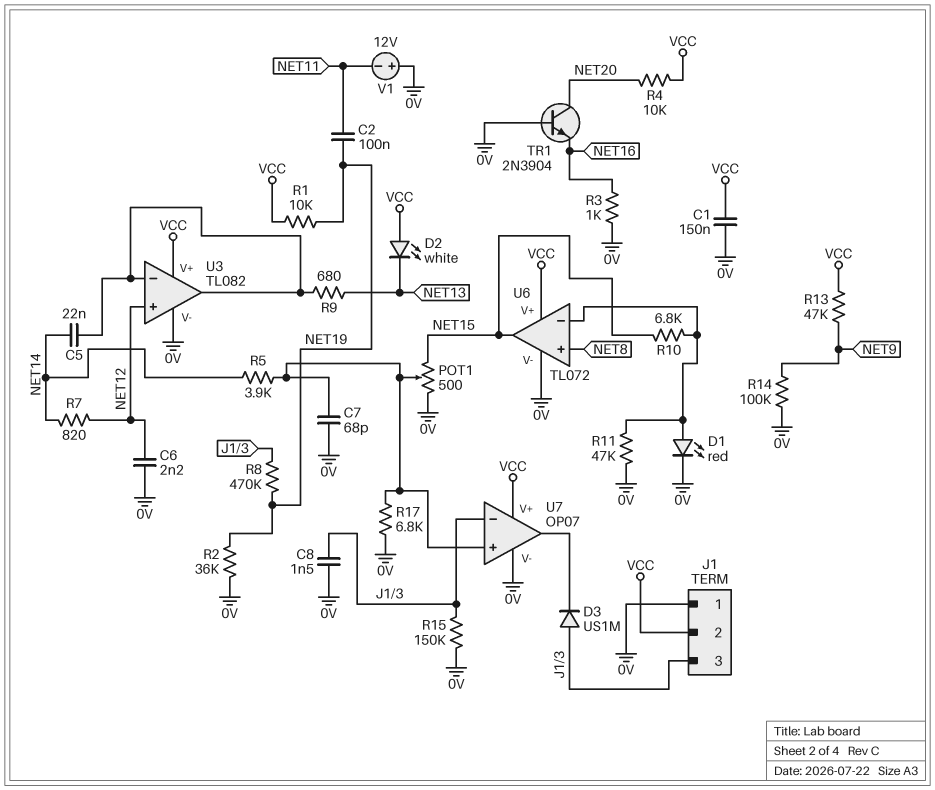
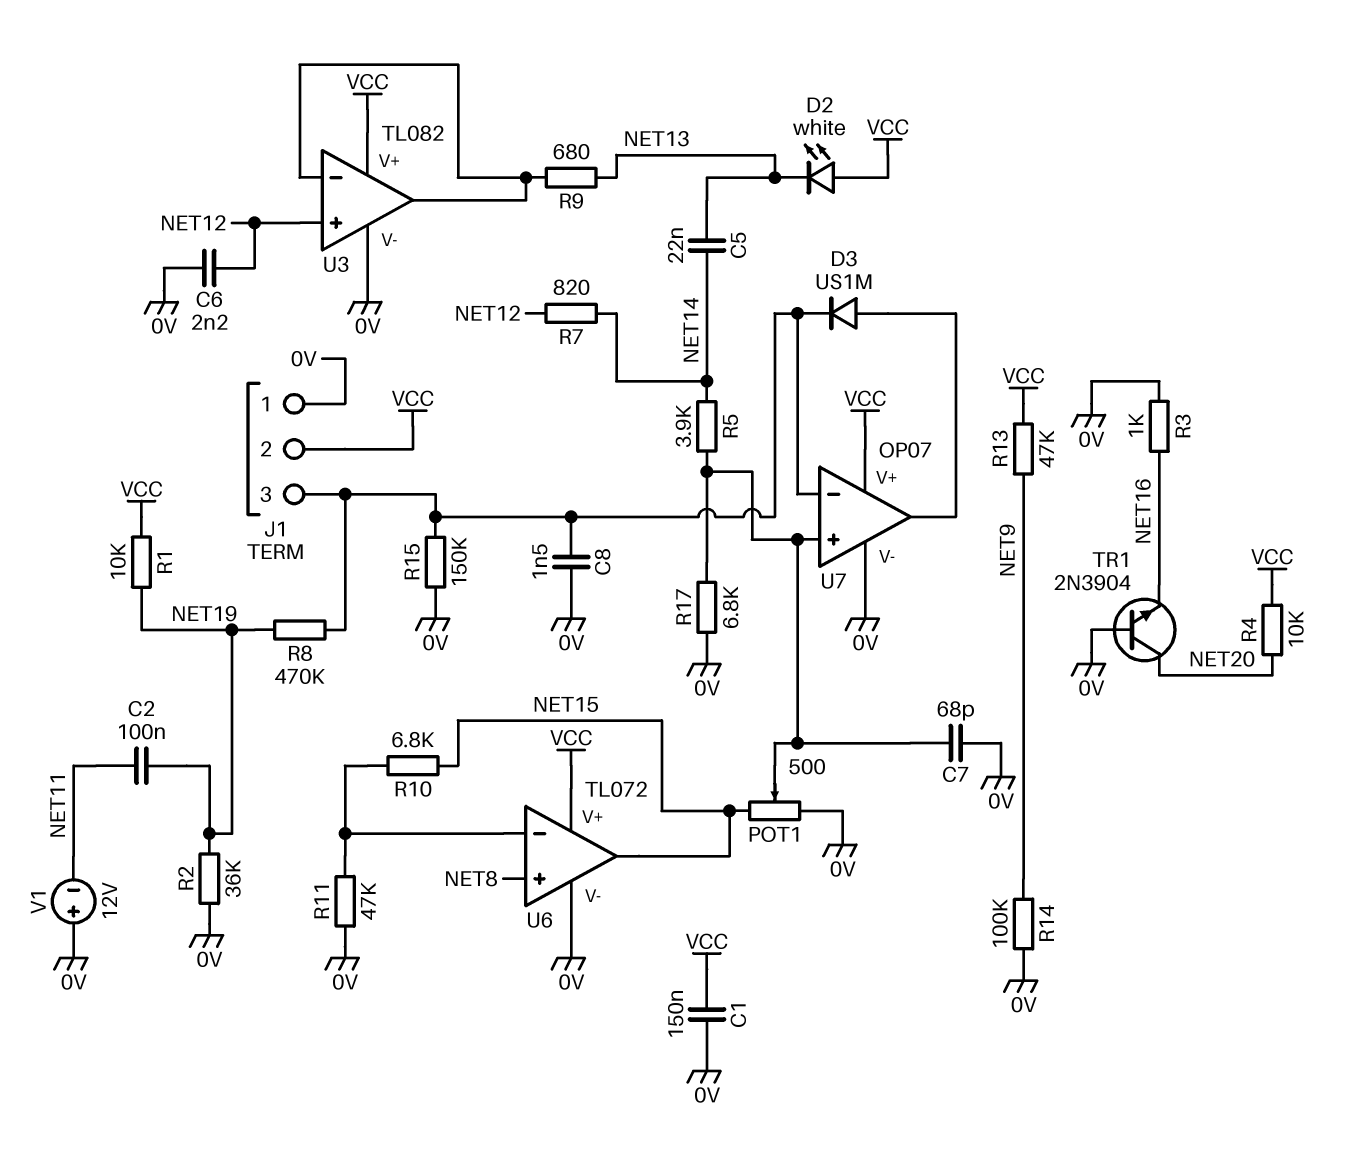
C5: 22nF (NET14, U3/in-) -> 22nF (NET13, NET14)
D1: LED red (A U6/in-, K 0V) -> none
D3: diode US1M (A J1/3, K U7/out) -> diode US1M (A U7/out, K J1/3)

